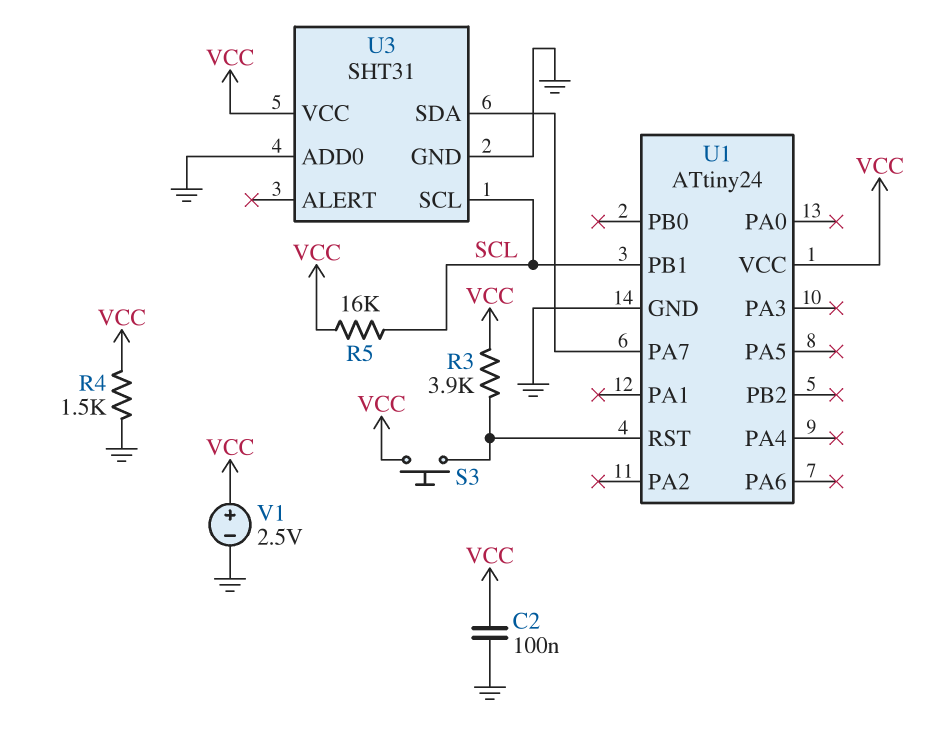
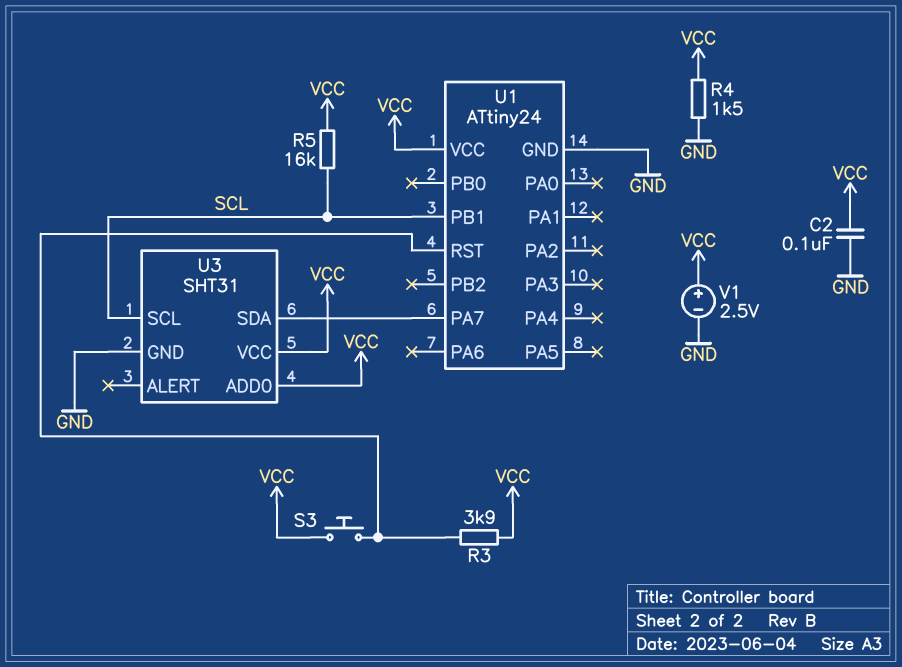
U3 pin ADD0: GND -> VCC

